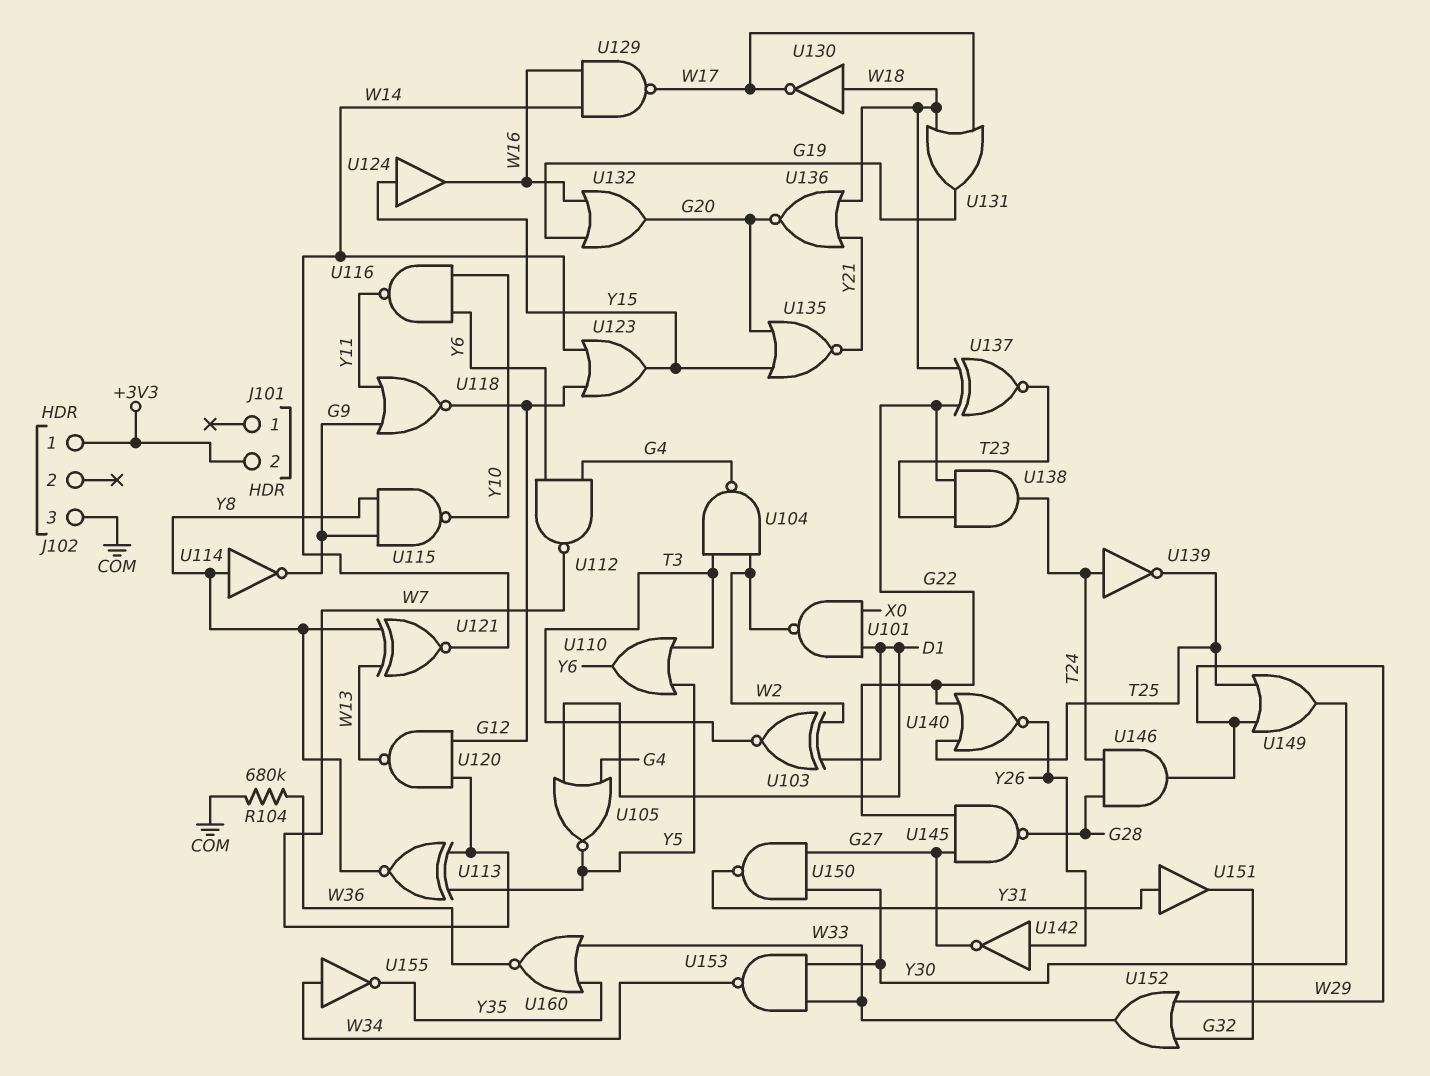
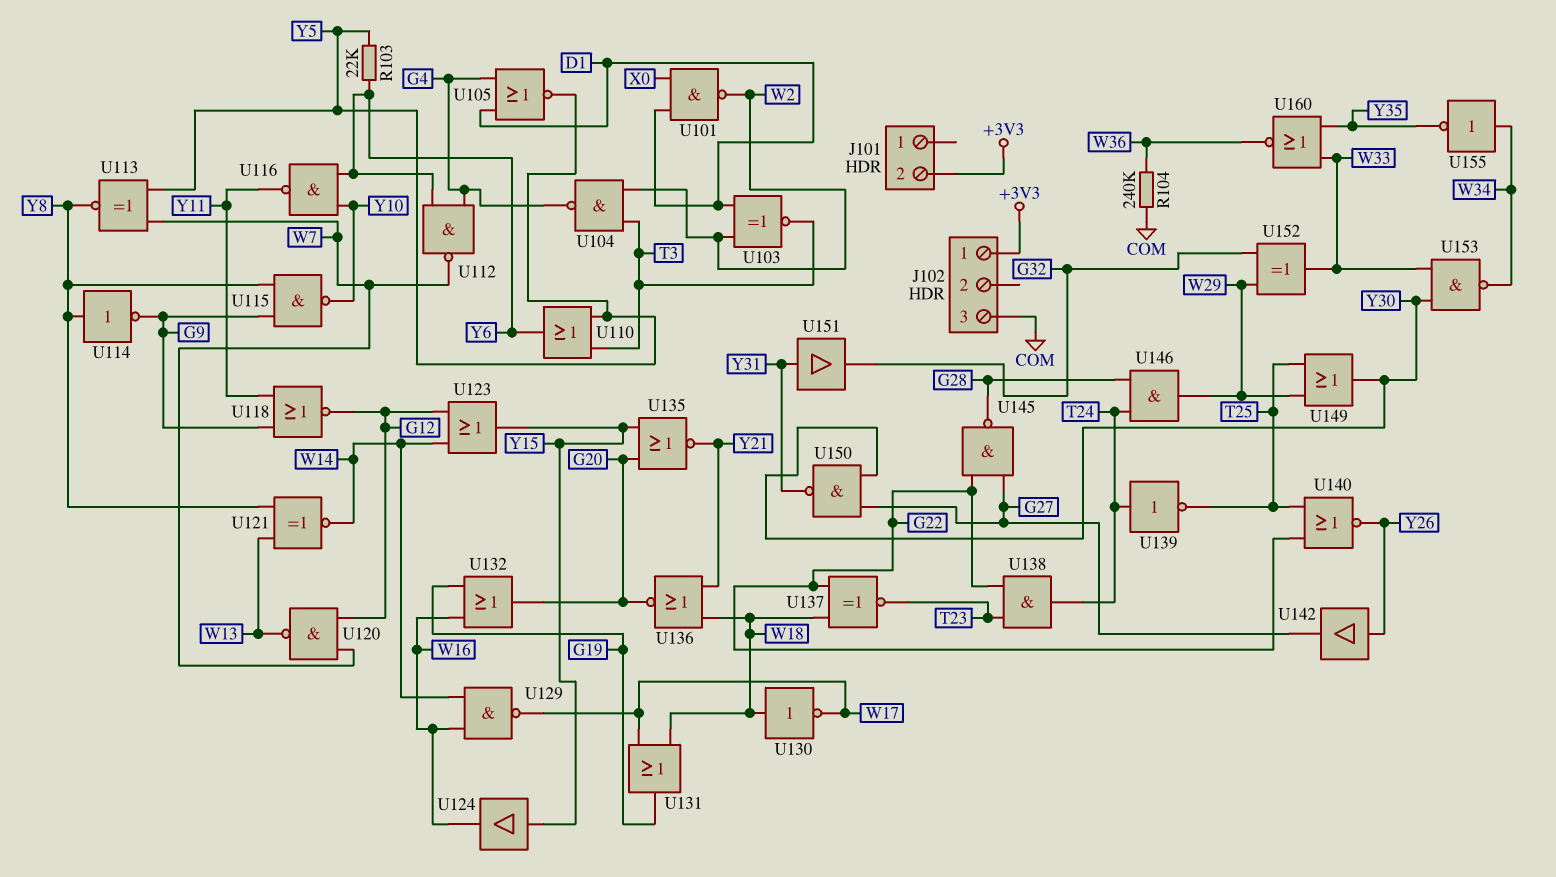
R103: none -> 22k (Y5, Y6)
R104: 680k (COM, W36) -> 240k (COM, W36)
U142: NOT (in Y26, out G27) -> buffer (in Y26, out G27)
U152: OR (in G32, in W29, out W33) -> XOR (in G32, in W29, out W33)

